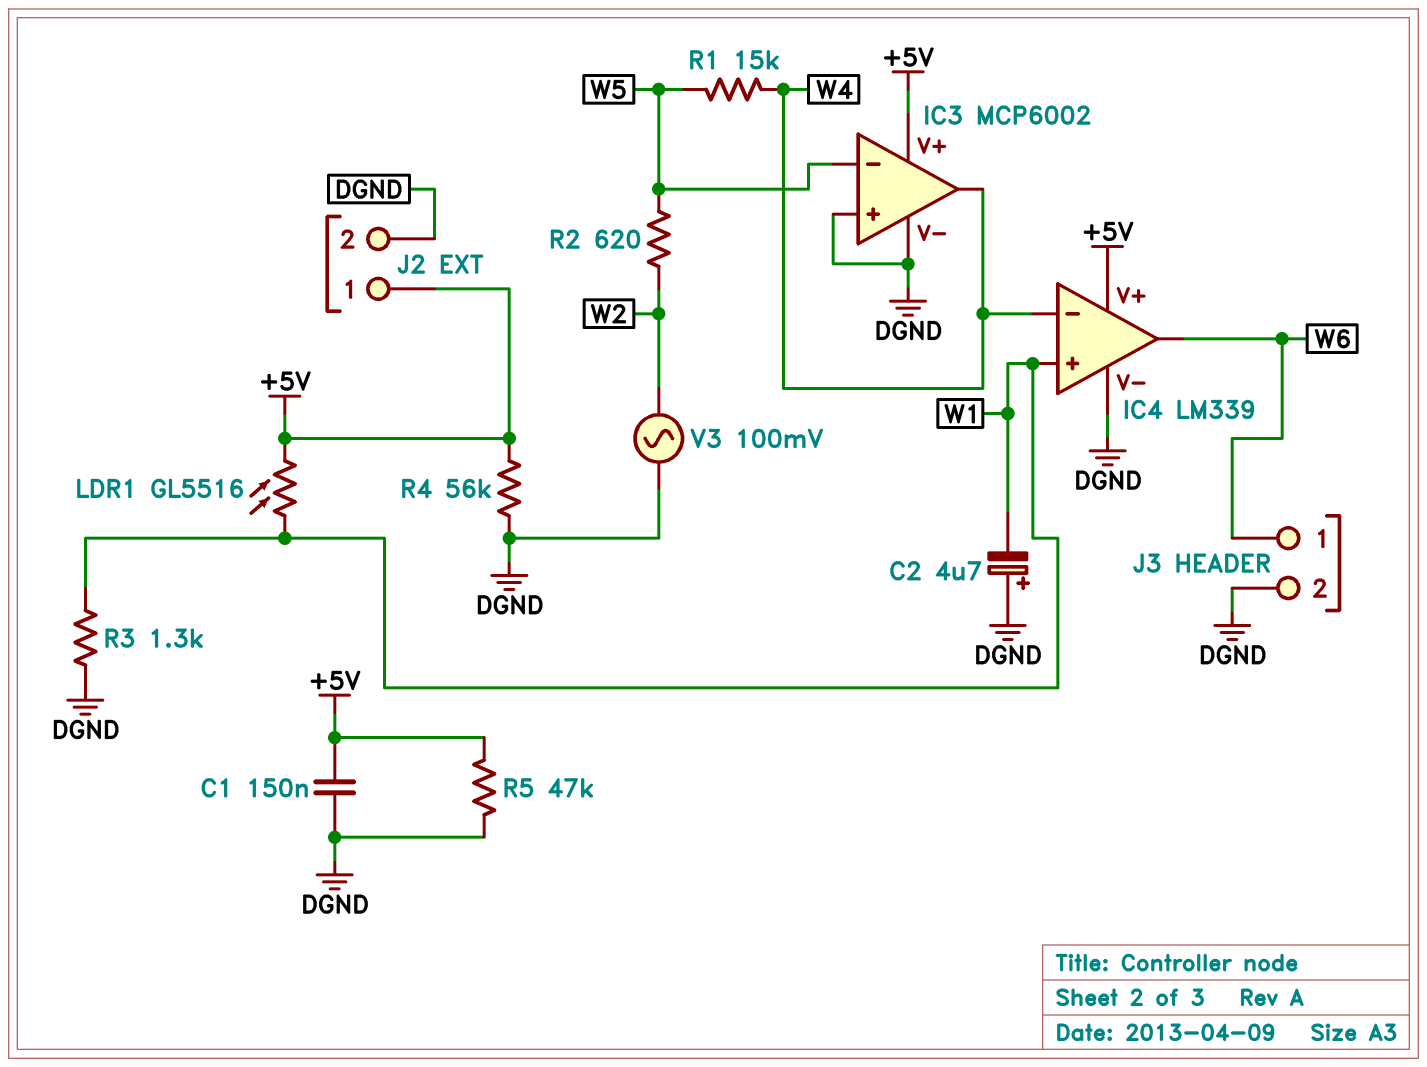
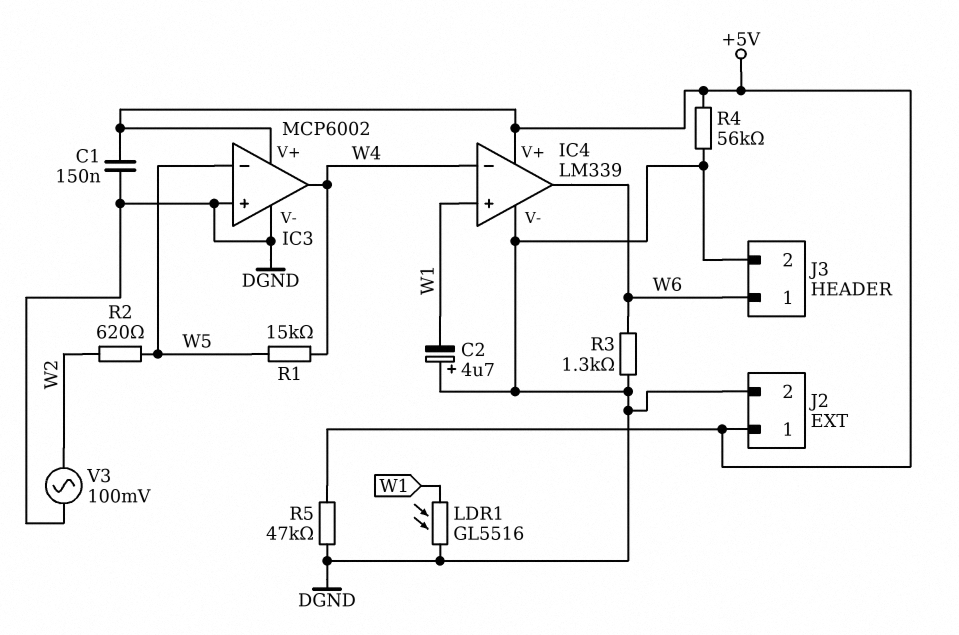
LDR1: GL5516 (+5V, W1) -> GL5516 (DGND, W1)
R3: 1.3k (DGND, W1) -> 1.3k (DGND, W6)

